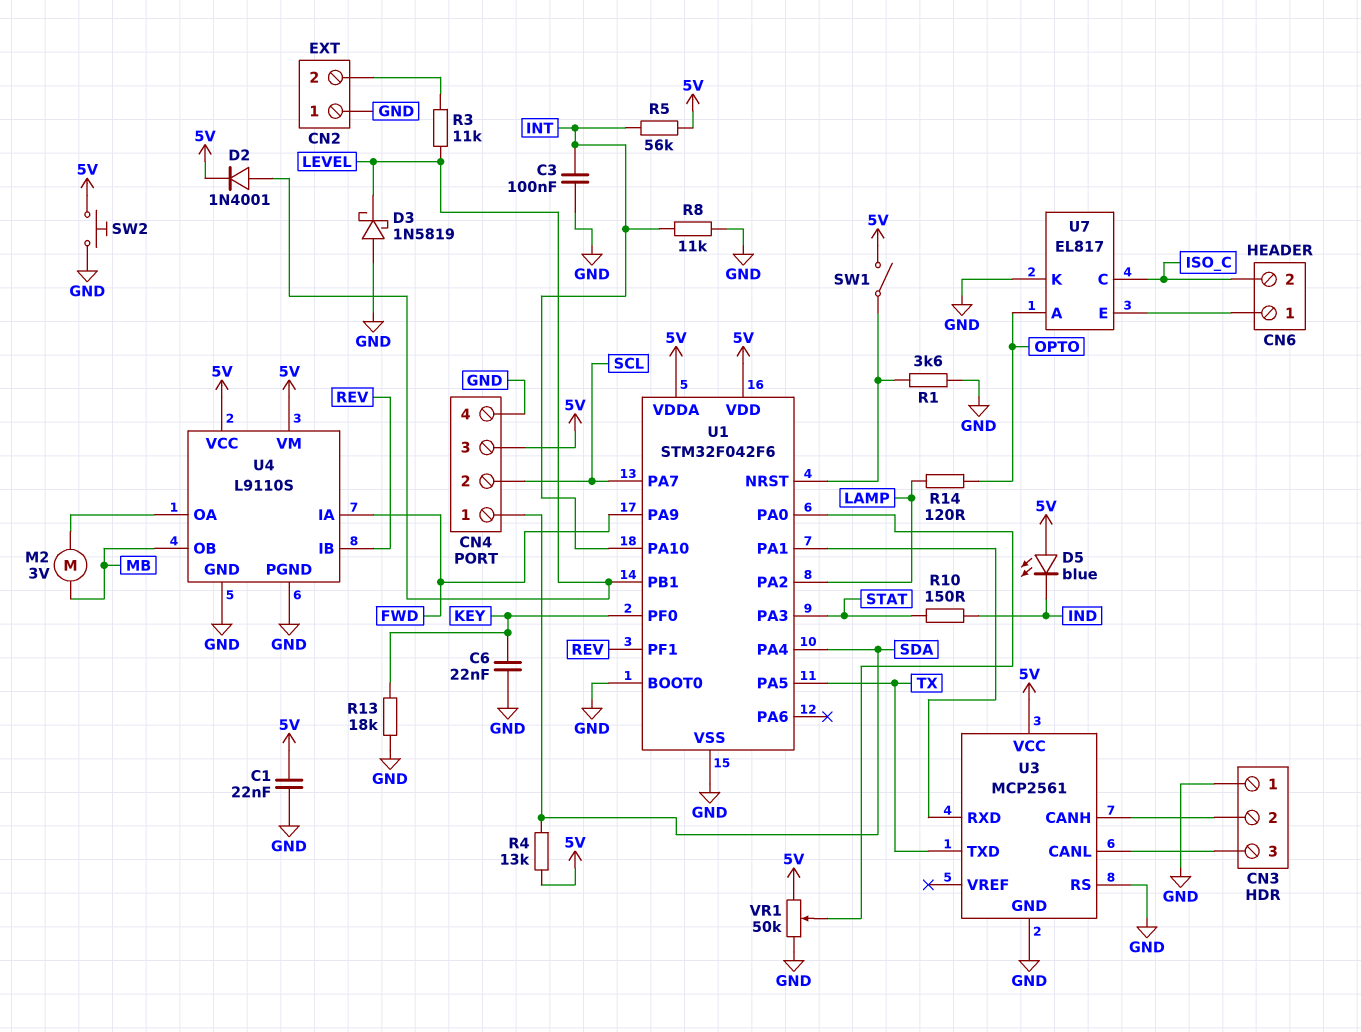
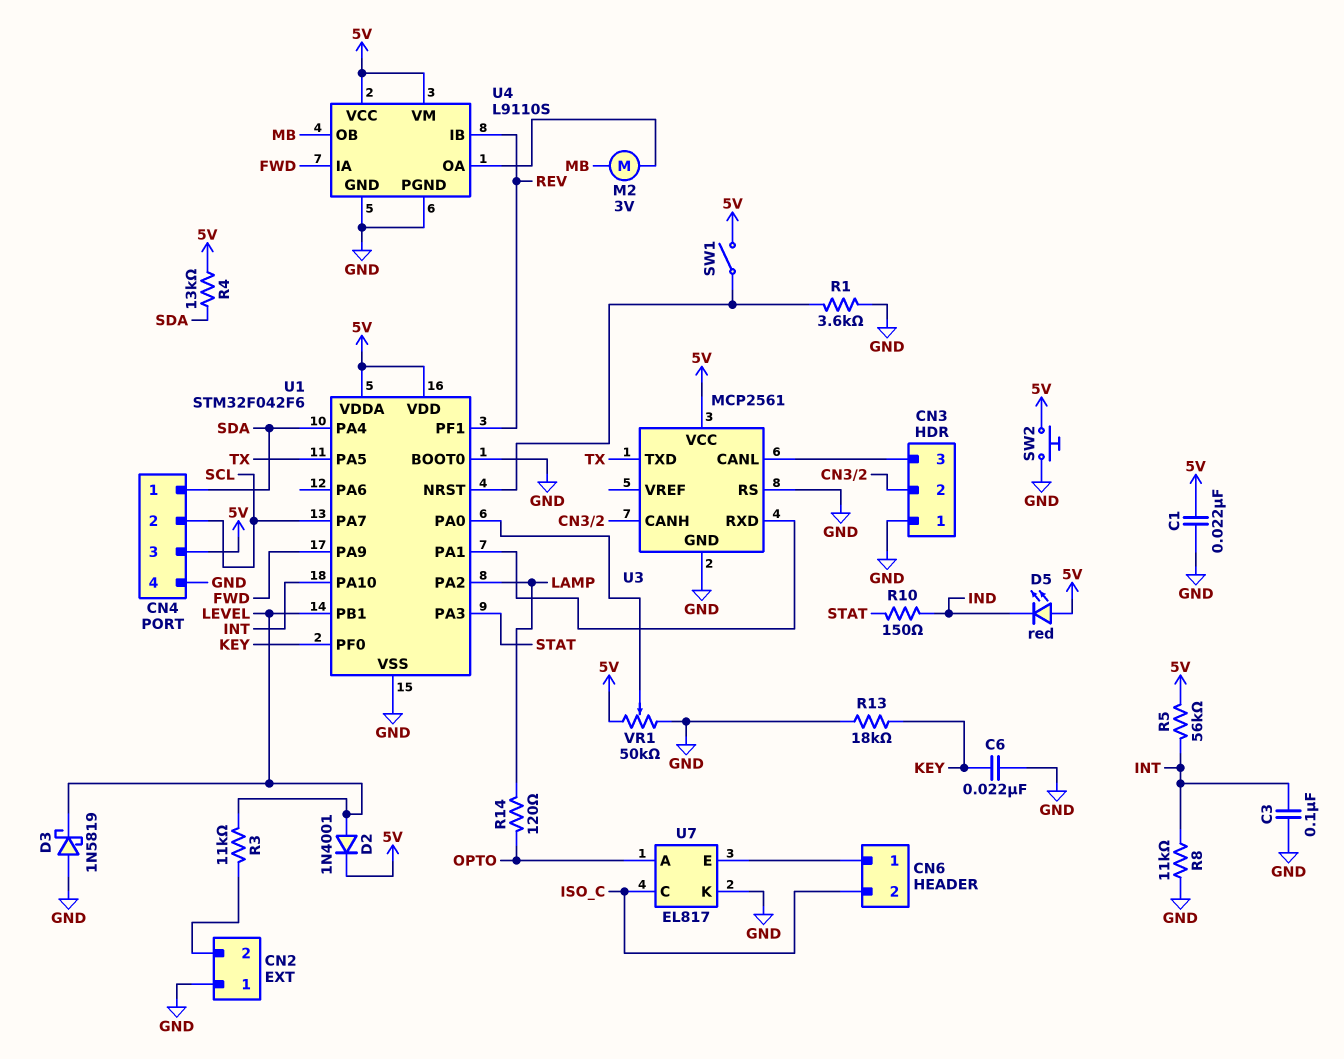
D5: LED blue (A 5V, K IND) -> LED red (A 5V, K IND)

